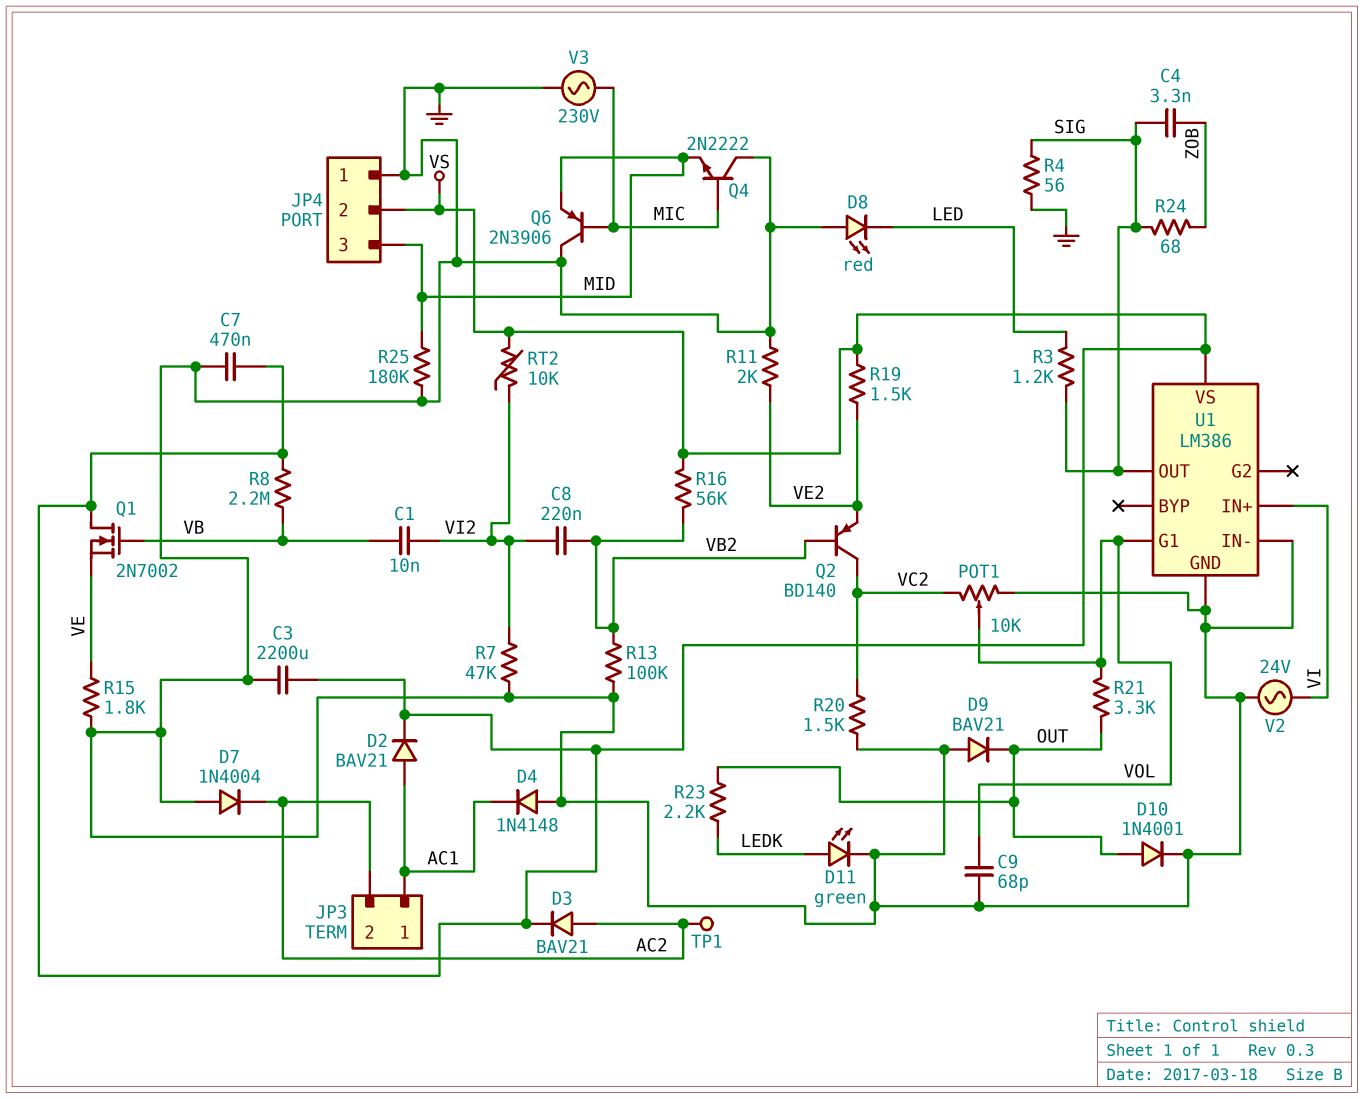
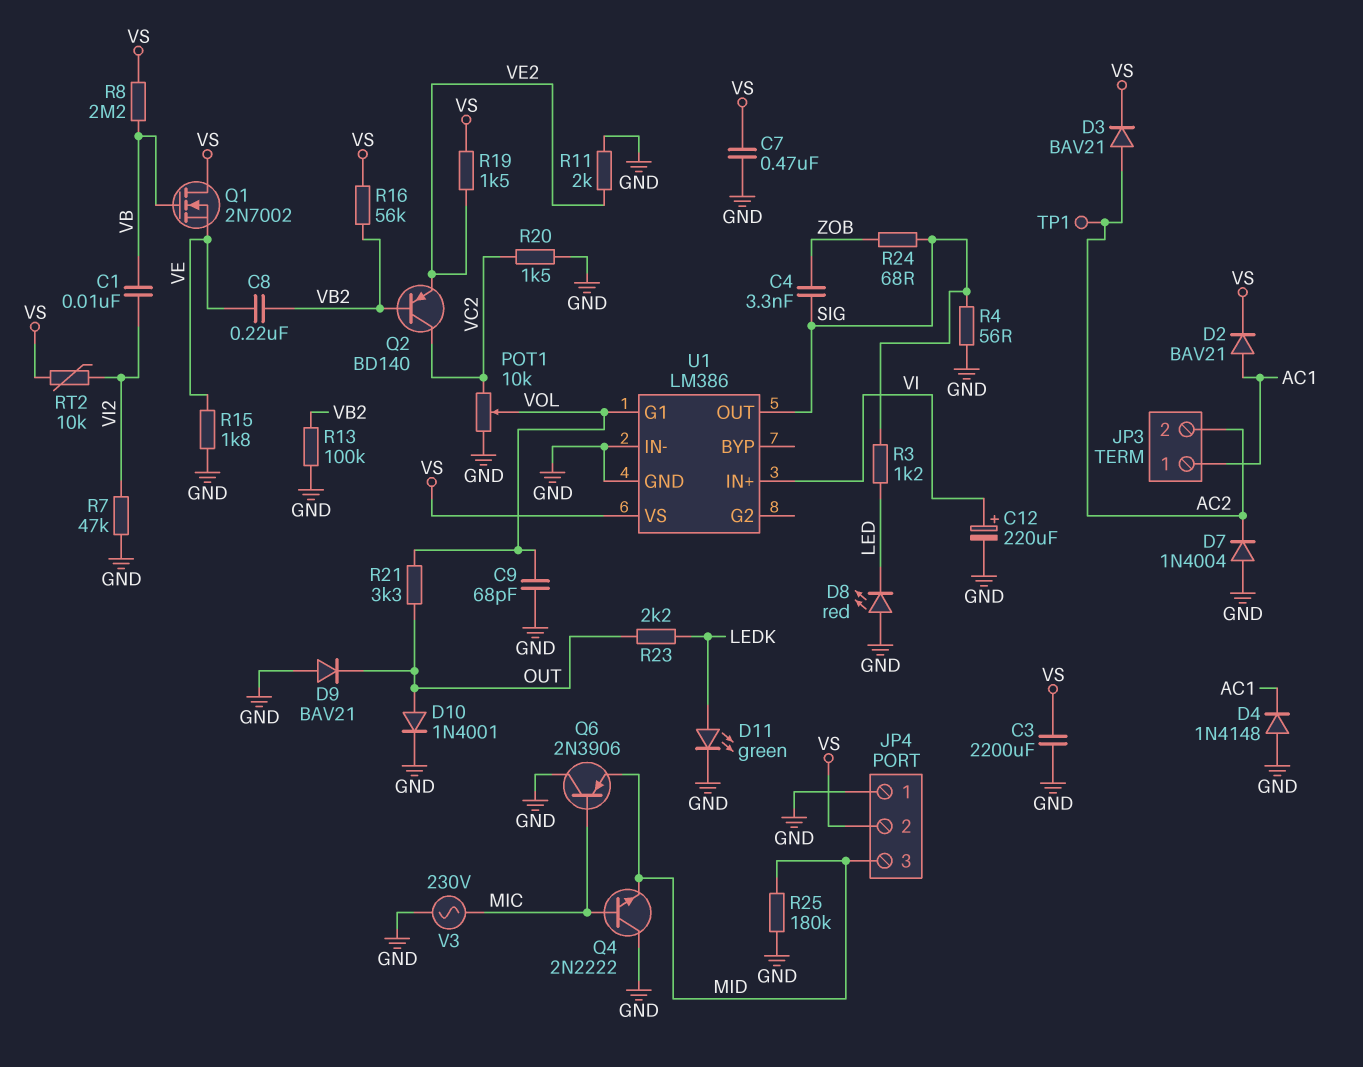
C8: 220nF (VB2, VI2) -> 220nF (VB2, VE)
C12: none -> 220uF (plus VI, minus GND)
V2: AC 24V (GND, VI) -> none

